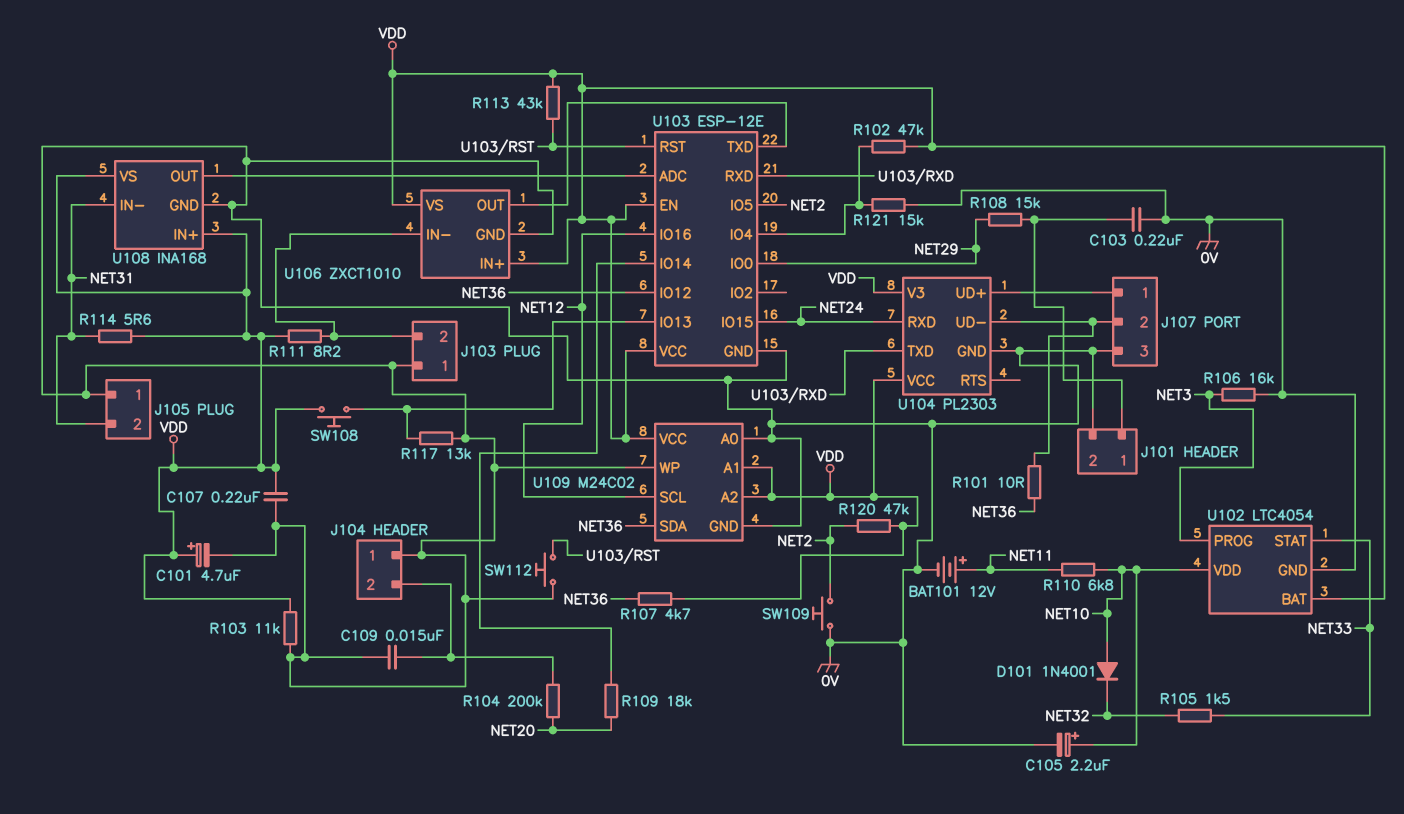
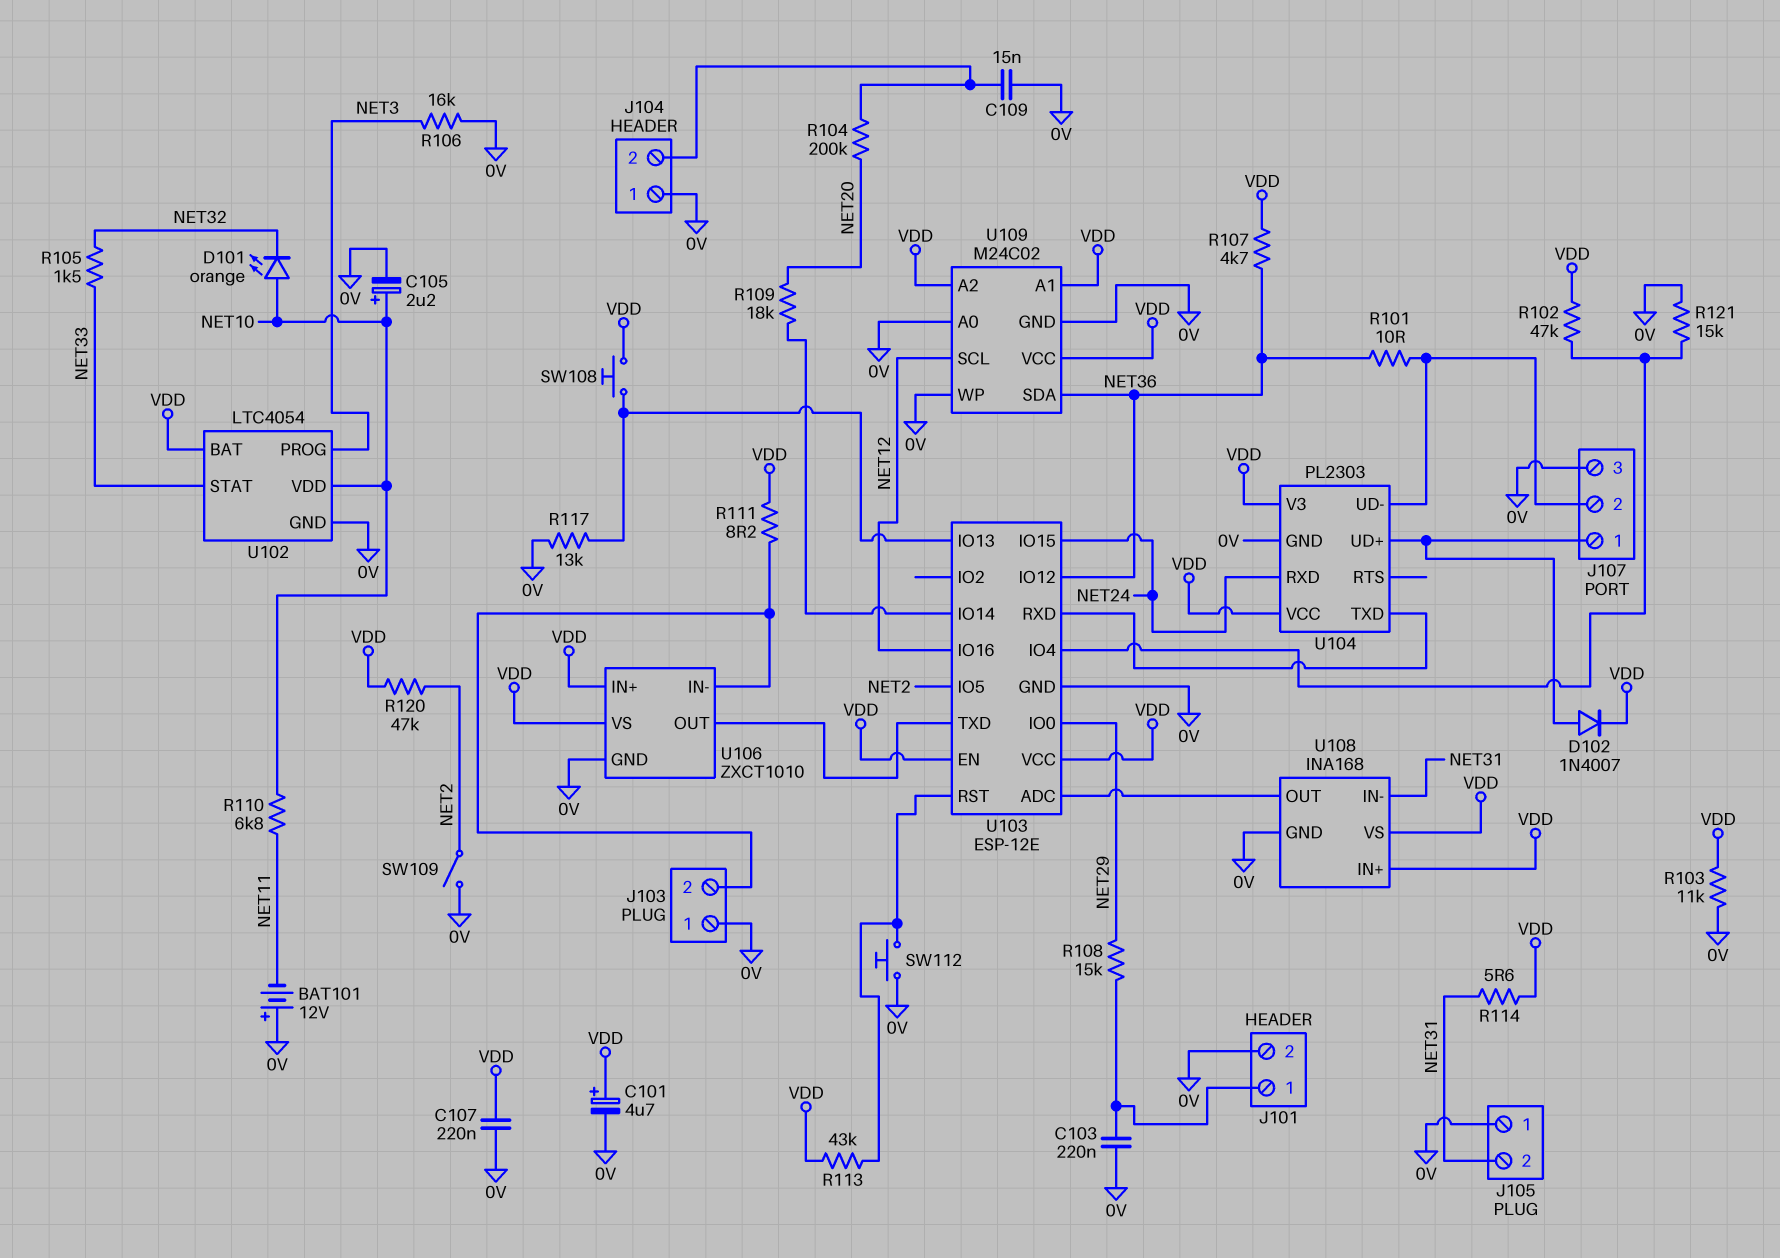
BAT101: 12V (plus NET11, minus 0V) -> 12V (plus 0V, minus NET11)
D101: diode 1N4001 (A NET10, K NET32) -> LED orange (A NET10, K NET32)
D102: none -> diode 1N4007 (A J107/1, K VDD)
SW109: button (0V, NET2) -> switch (0V, NET2)

